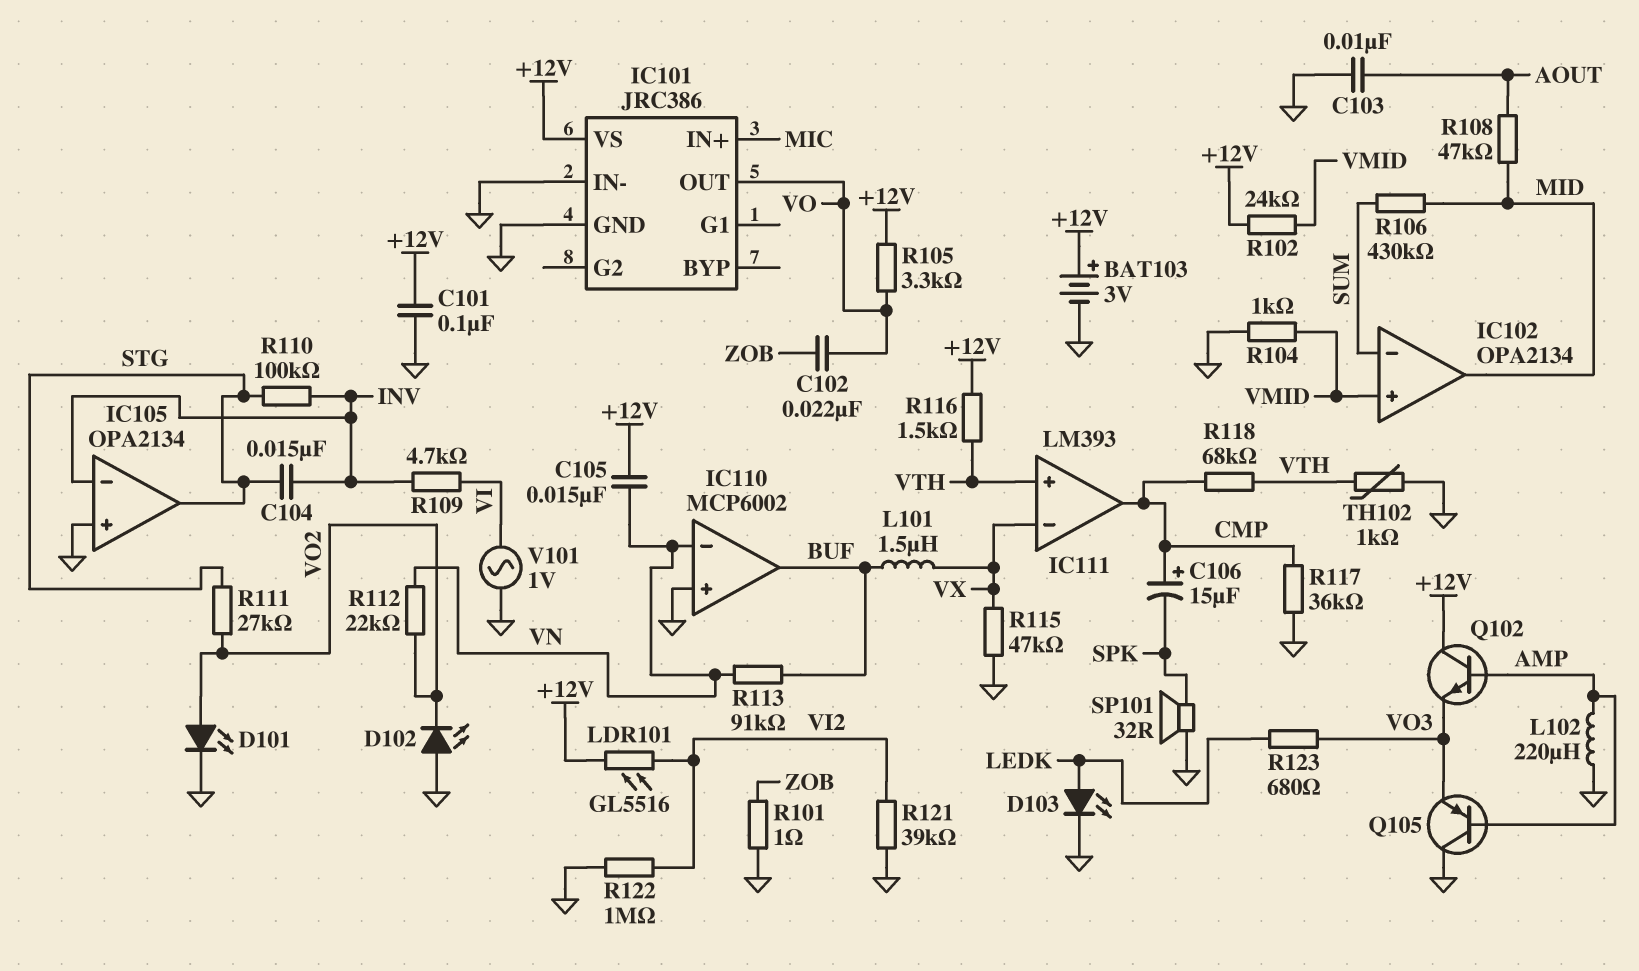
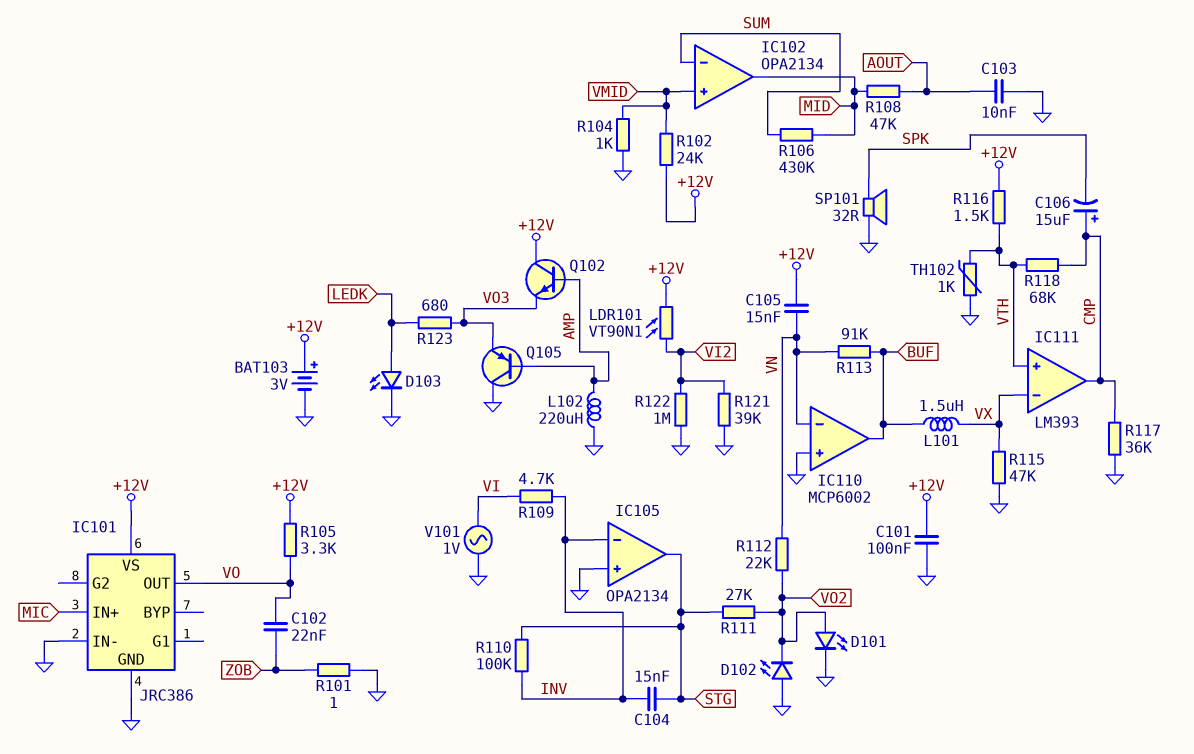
LDR101: GL5516 (+12V, VI2) -> VT90N1 (+12V, VI2)

